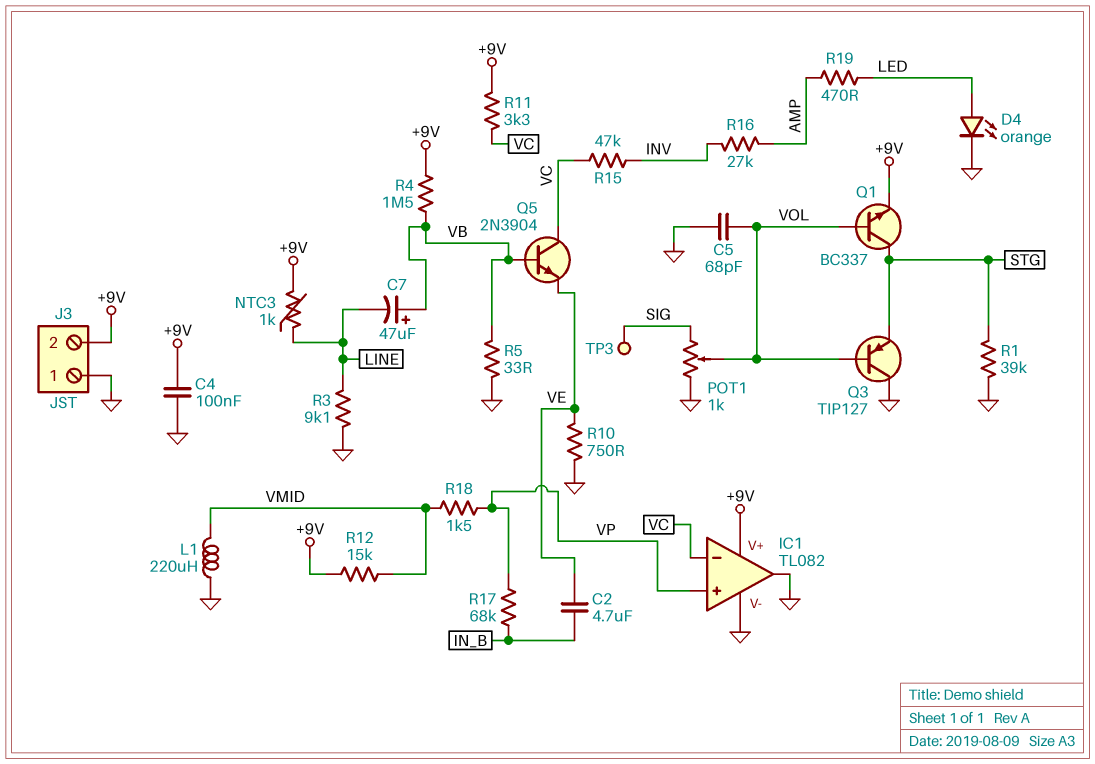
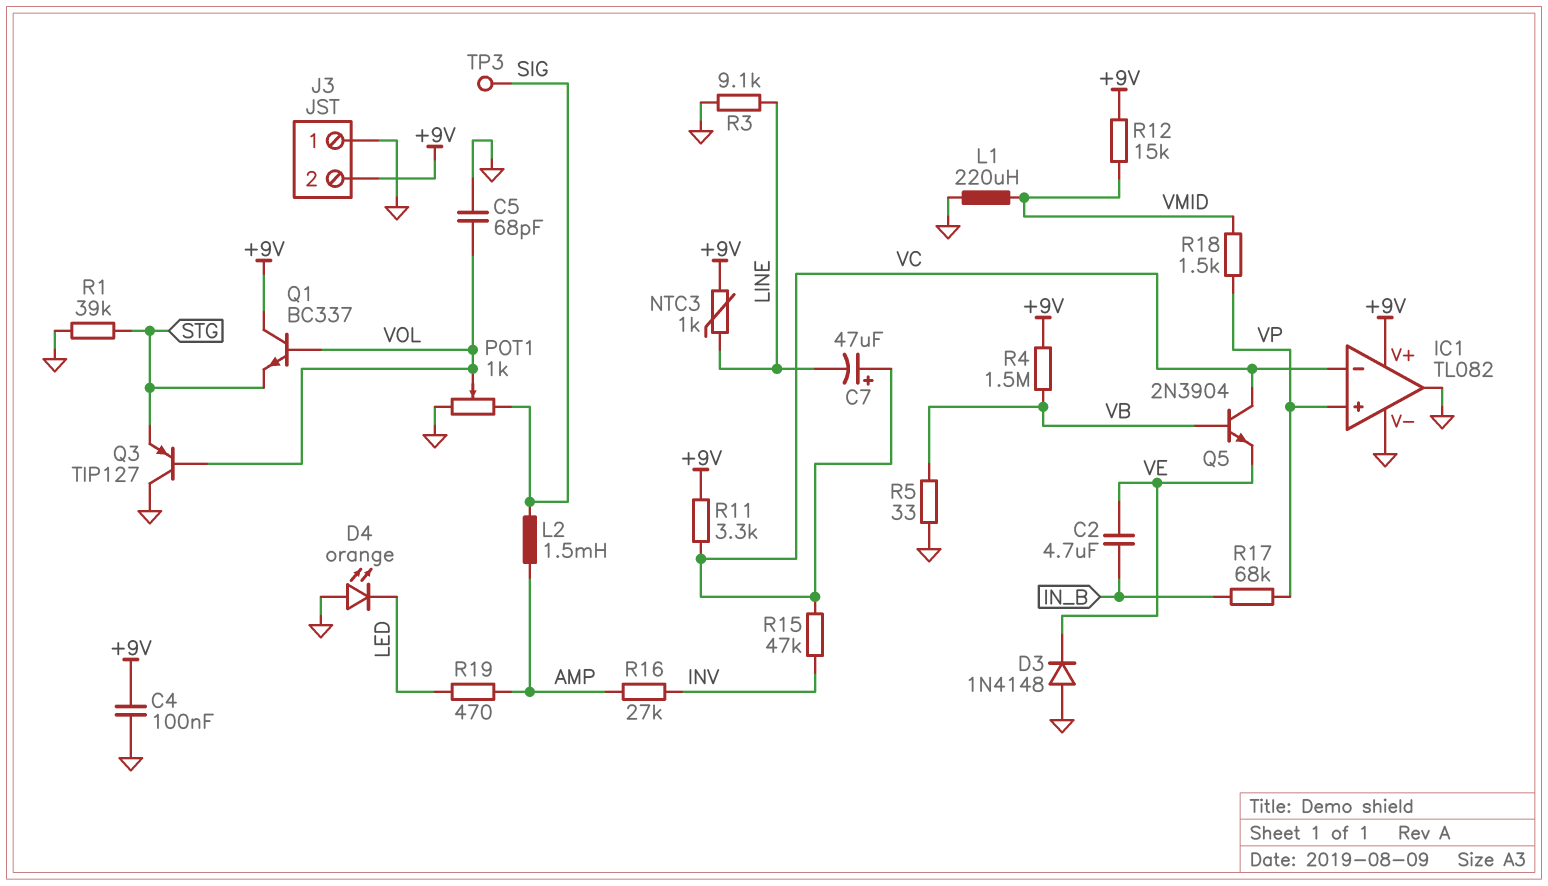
C7: 47uF (plus VB, minus LINE) -> 47uF (plus VC, minus LINE)
D3: none -> diode 1N4148 (A GND, K VE)
D4: LED orange (A LED, K GND) -> LED orange (A GND, K LED)
L2: none -> 1.5mH (AMP, SIG)
Q1: NPN BC337 (B VOL, C STG, E +9V) -> NPN BC337 (B VOL, C +9V, E STG)
R10: 750 (GND, VE) -> none

